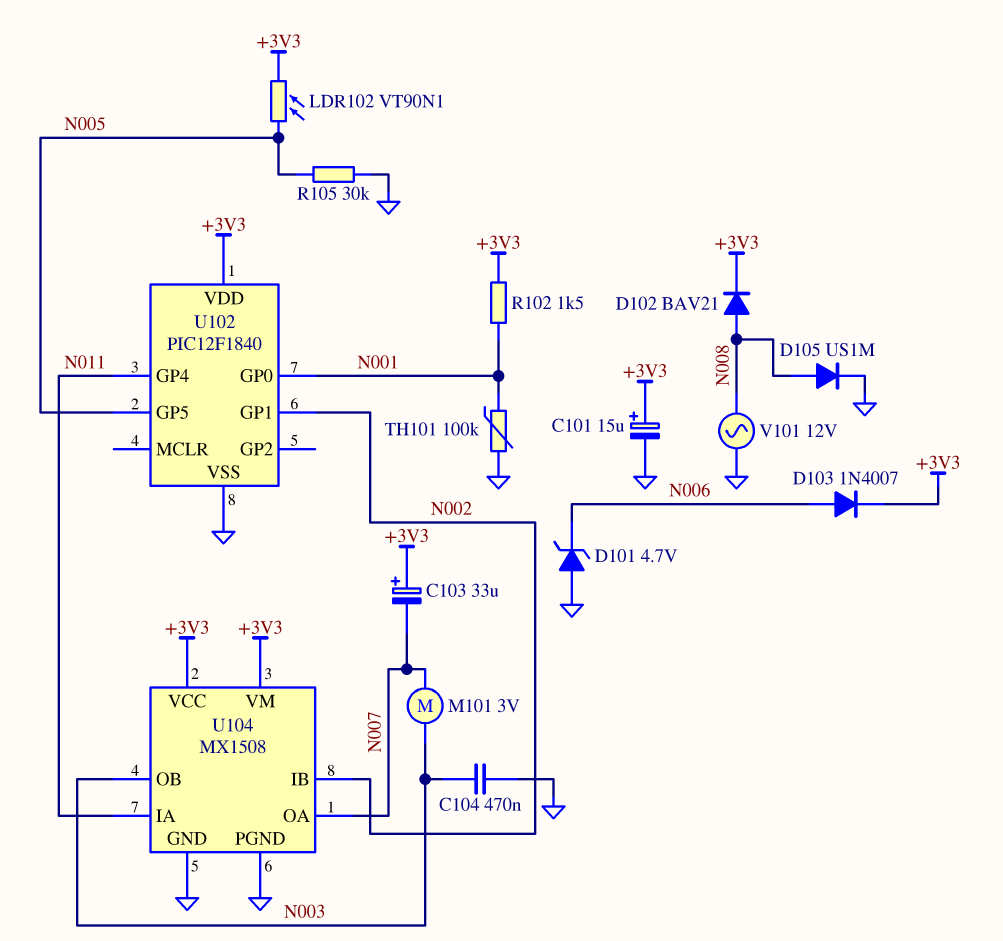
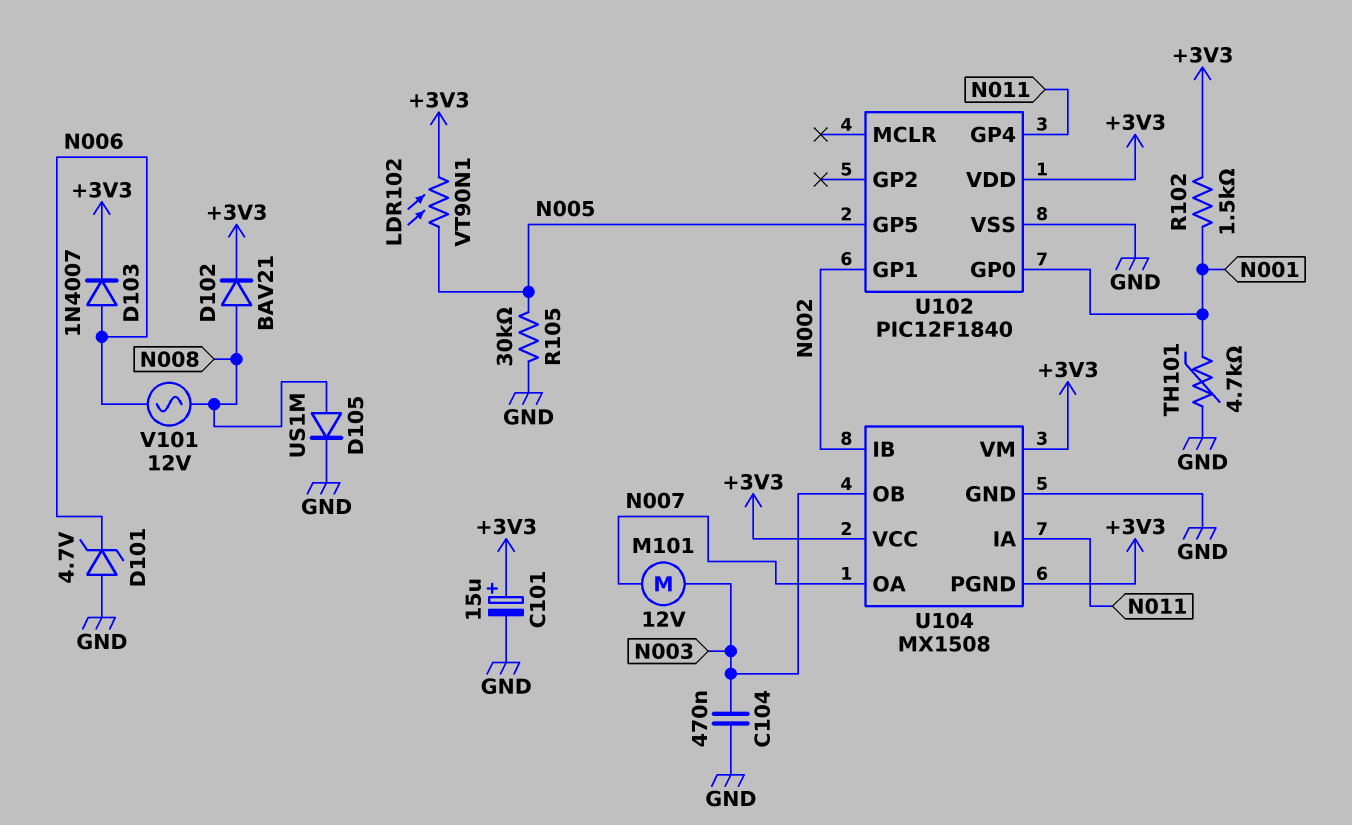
C103: 33uF (plus +3V3, minus N007) -> none
M101: motor 3V (N003, N007) -> motor 12V (N003, N007)
TH101: 100k (GND, N001) -> 4.7k (GND, N001)
U104 pin PGND: GND -> +3V3
V101: AC 12V (GND, N008) -> AC 12V (N006, N008)

